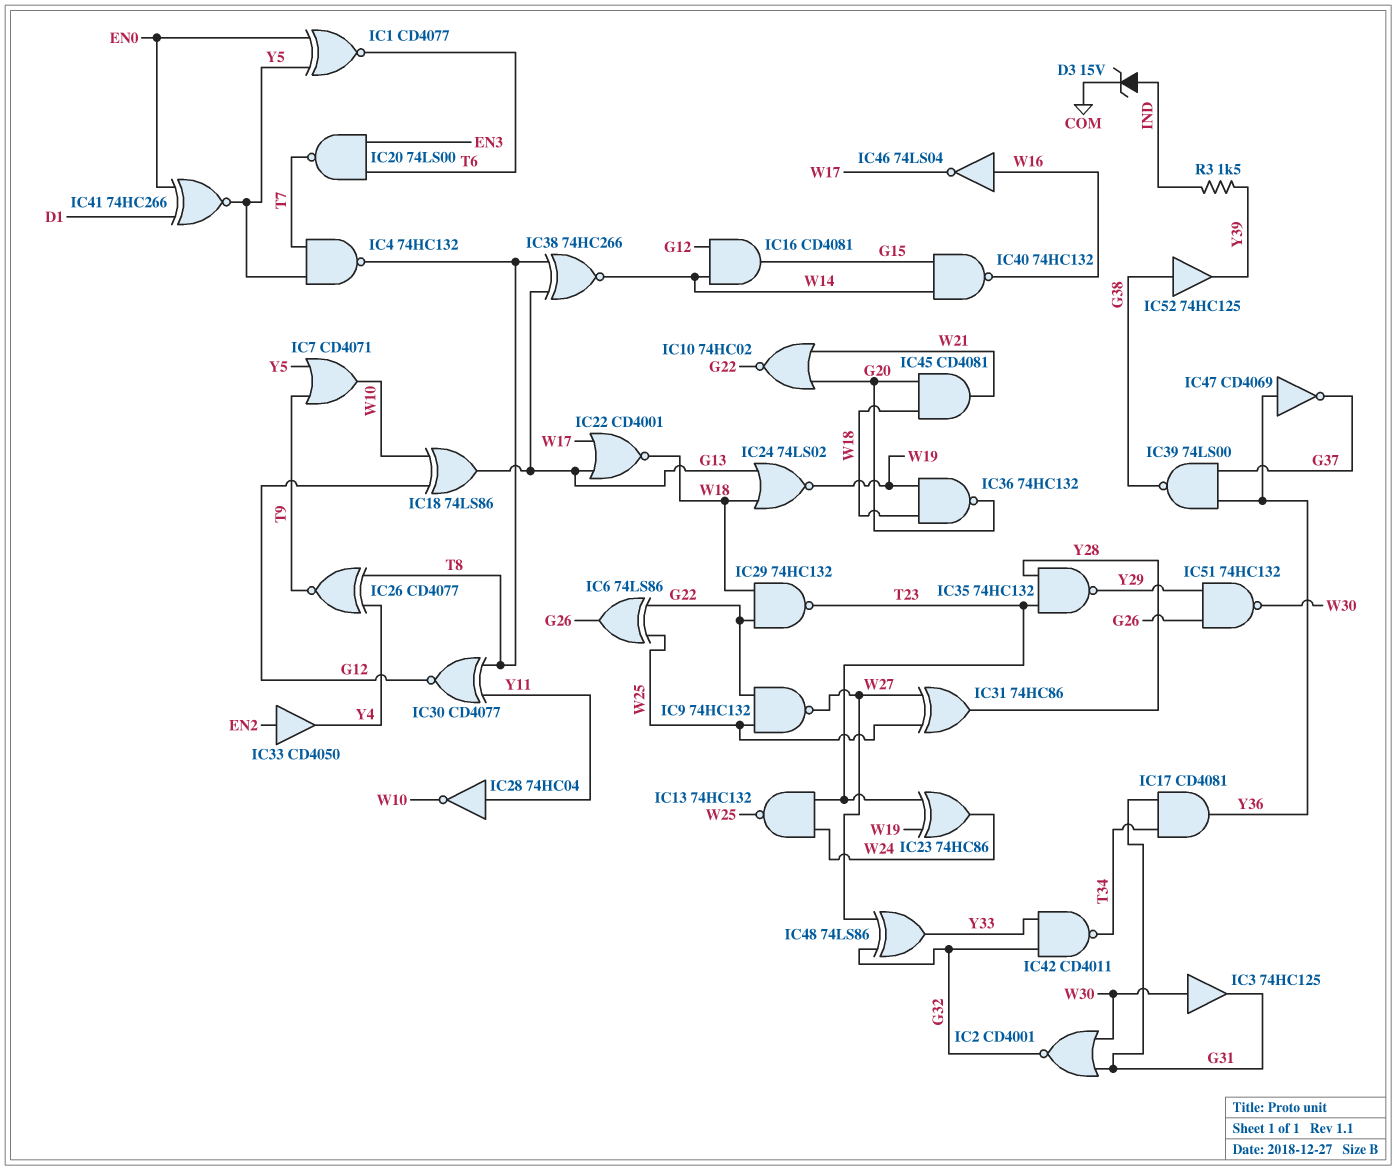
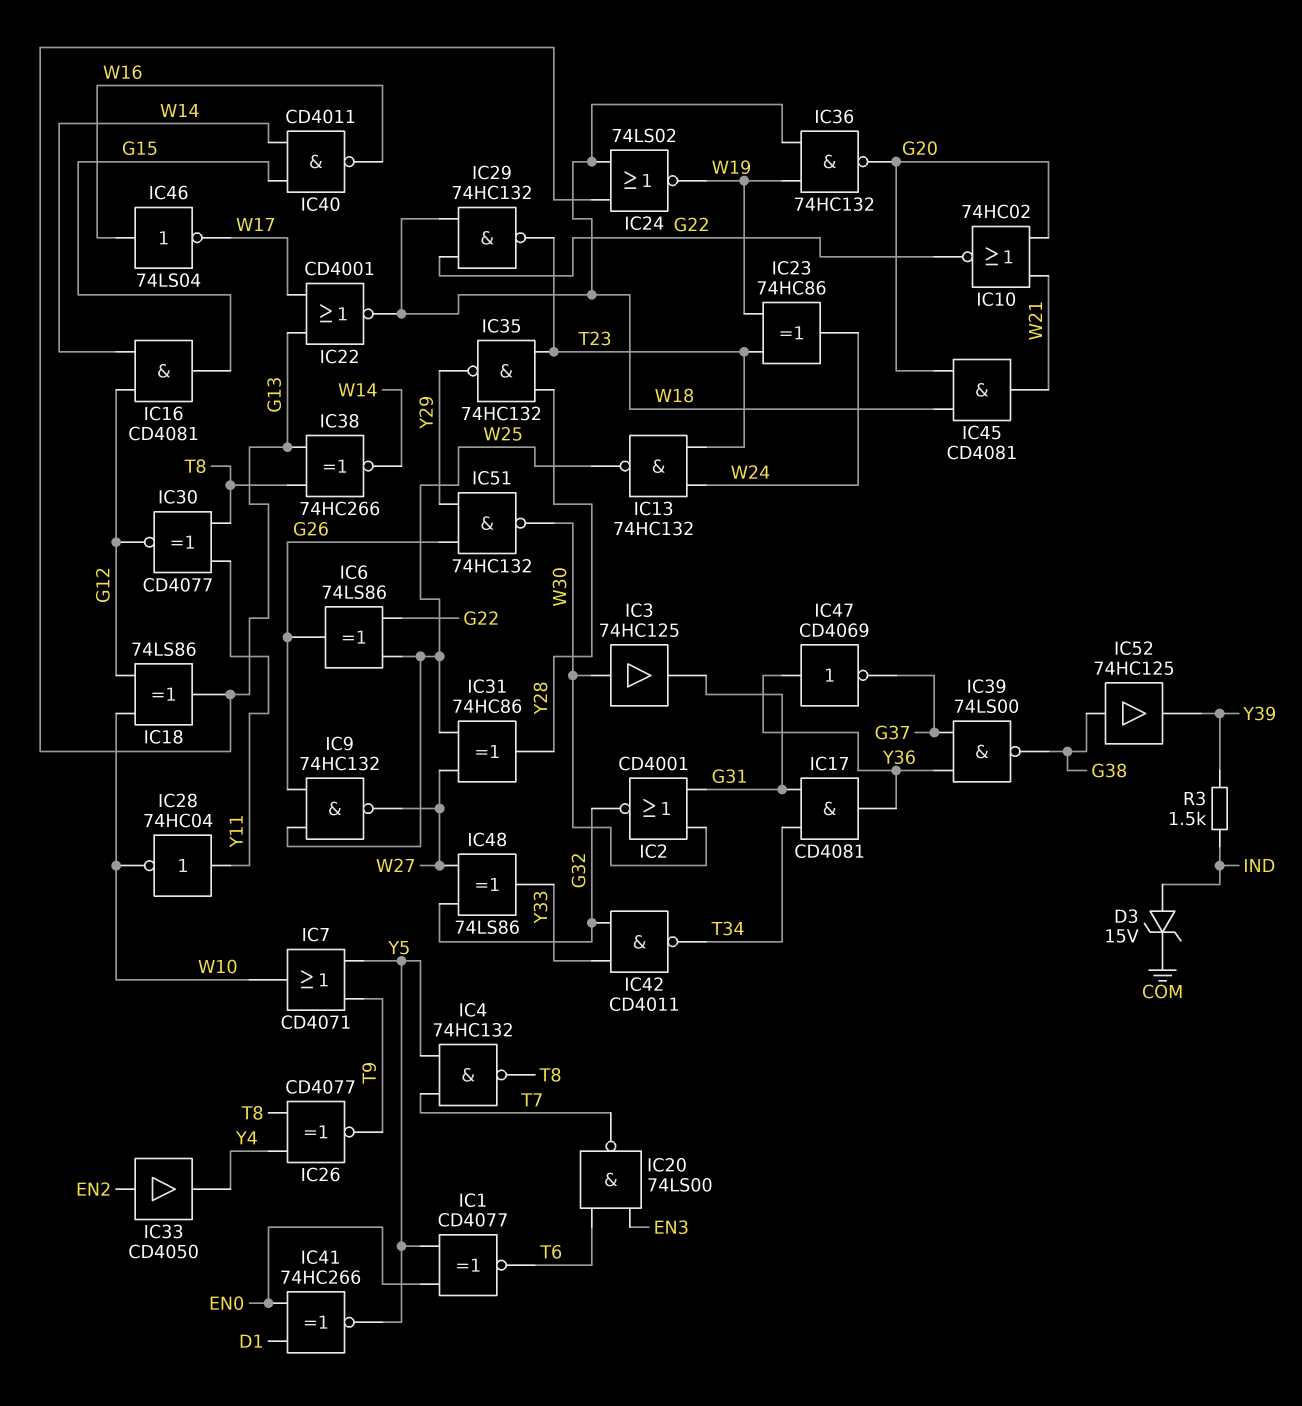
IC9: NAND 74HC132 (in G22, in W25, out W27) -> NAND 74HC132 (in G26, in W25, out W27)
IC40: NAND 74HC132 (in G15, in W14, out W16) -> NAND CD4011 (in G15, in W14, out W16)

